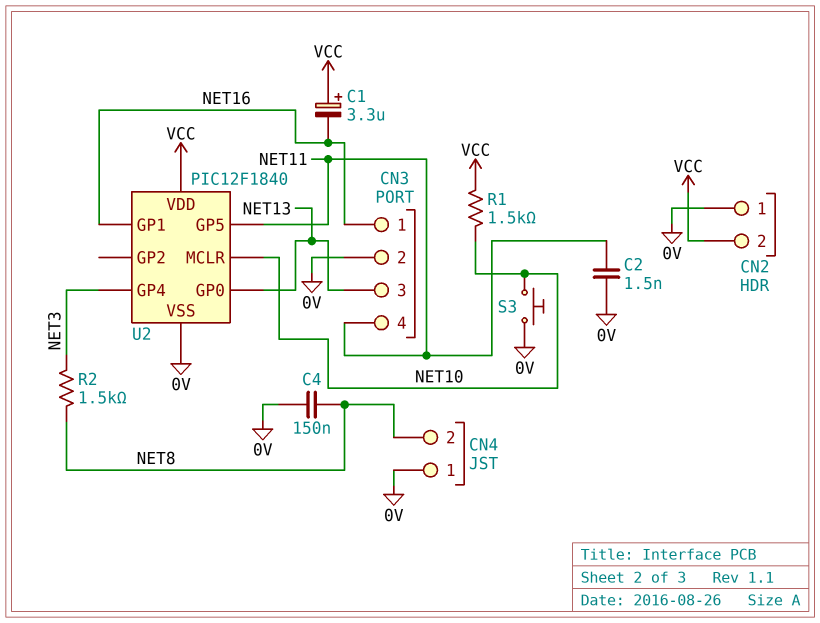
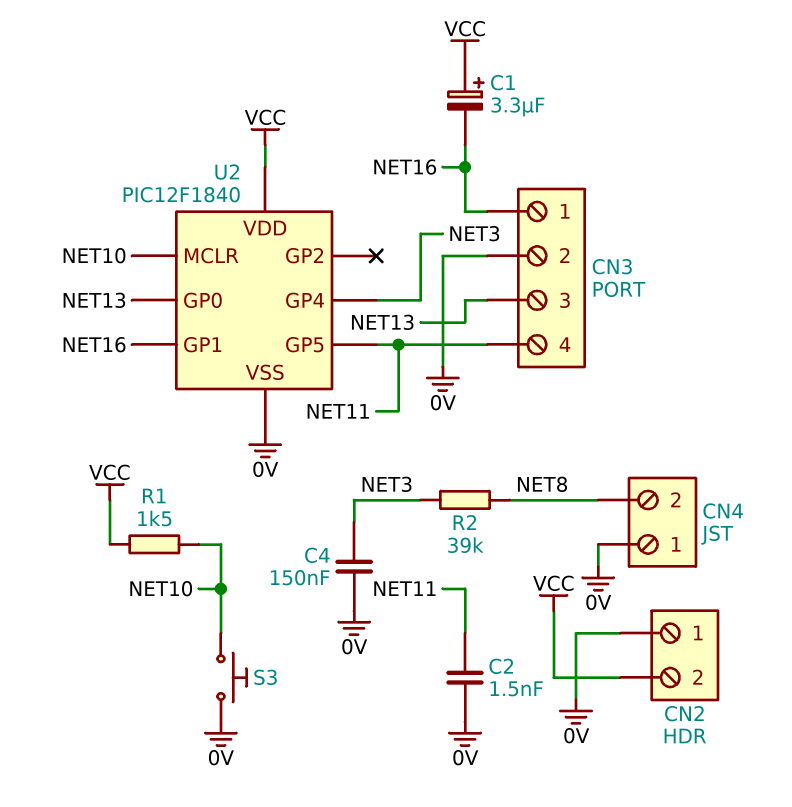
C4: 150nF (0V, NET8) -> 150nF (0V, NET3)
R2: 1.5k (NET3, NET8) -> 39k (NET3, NET8)

